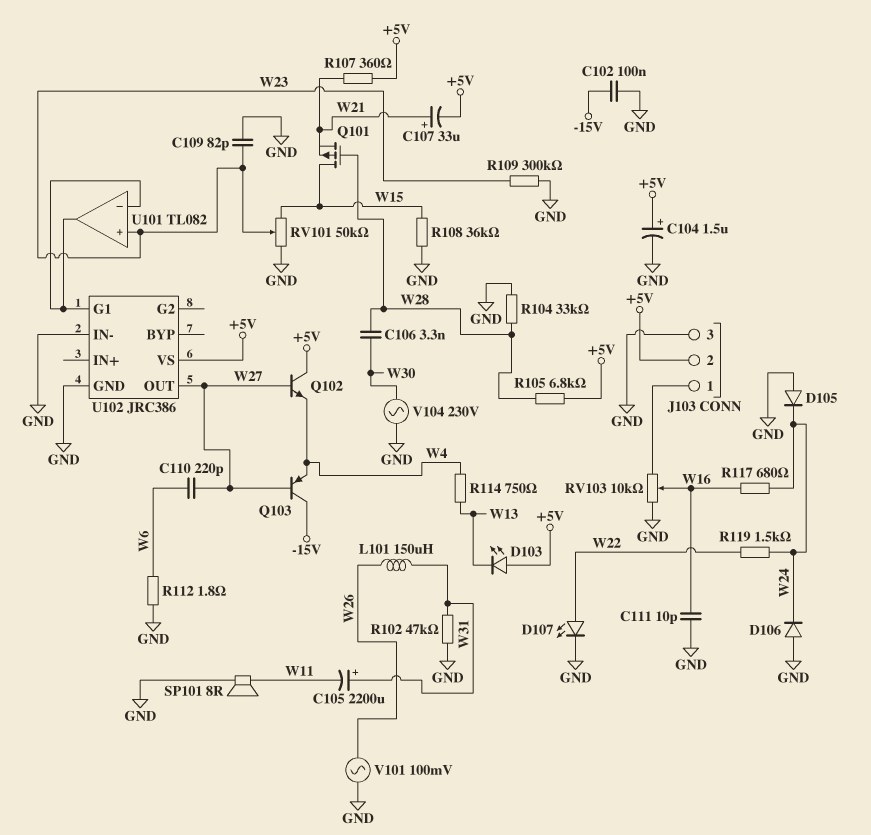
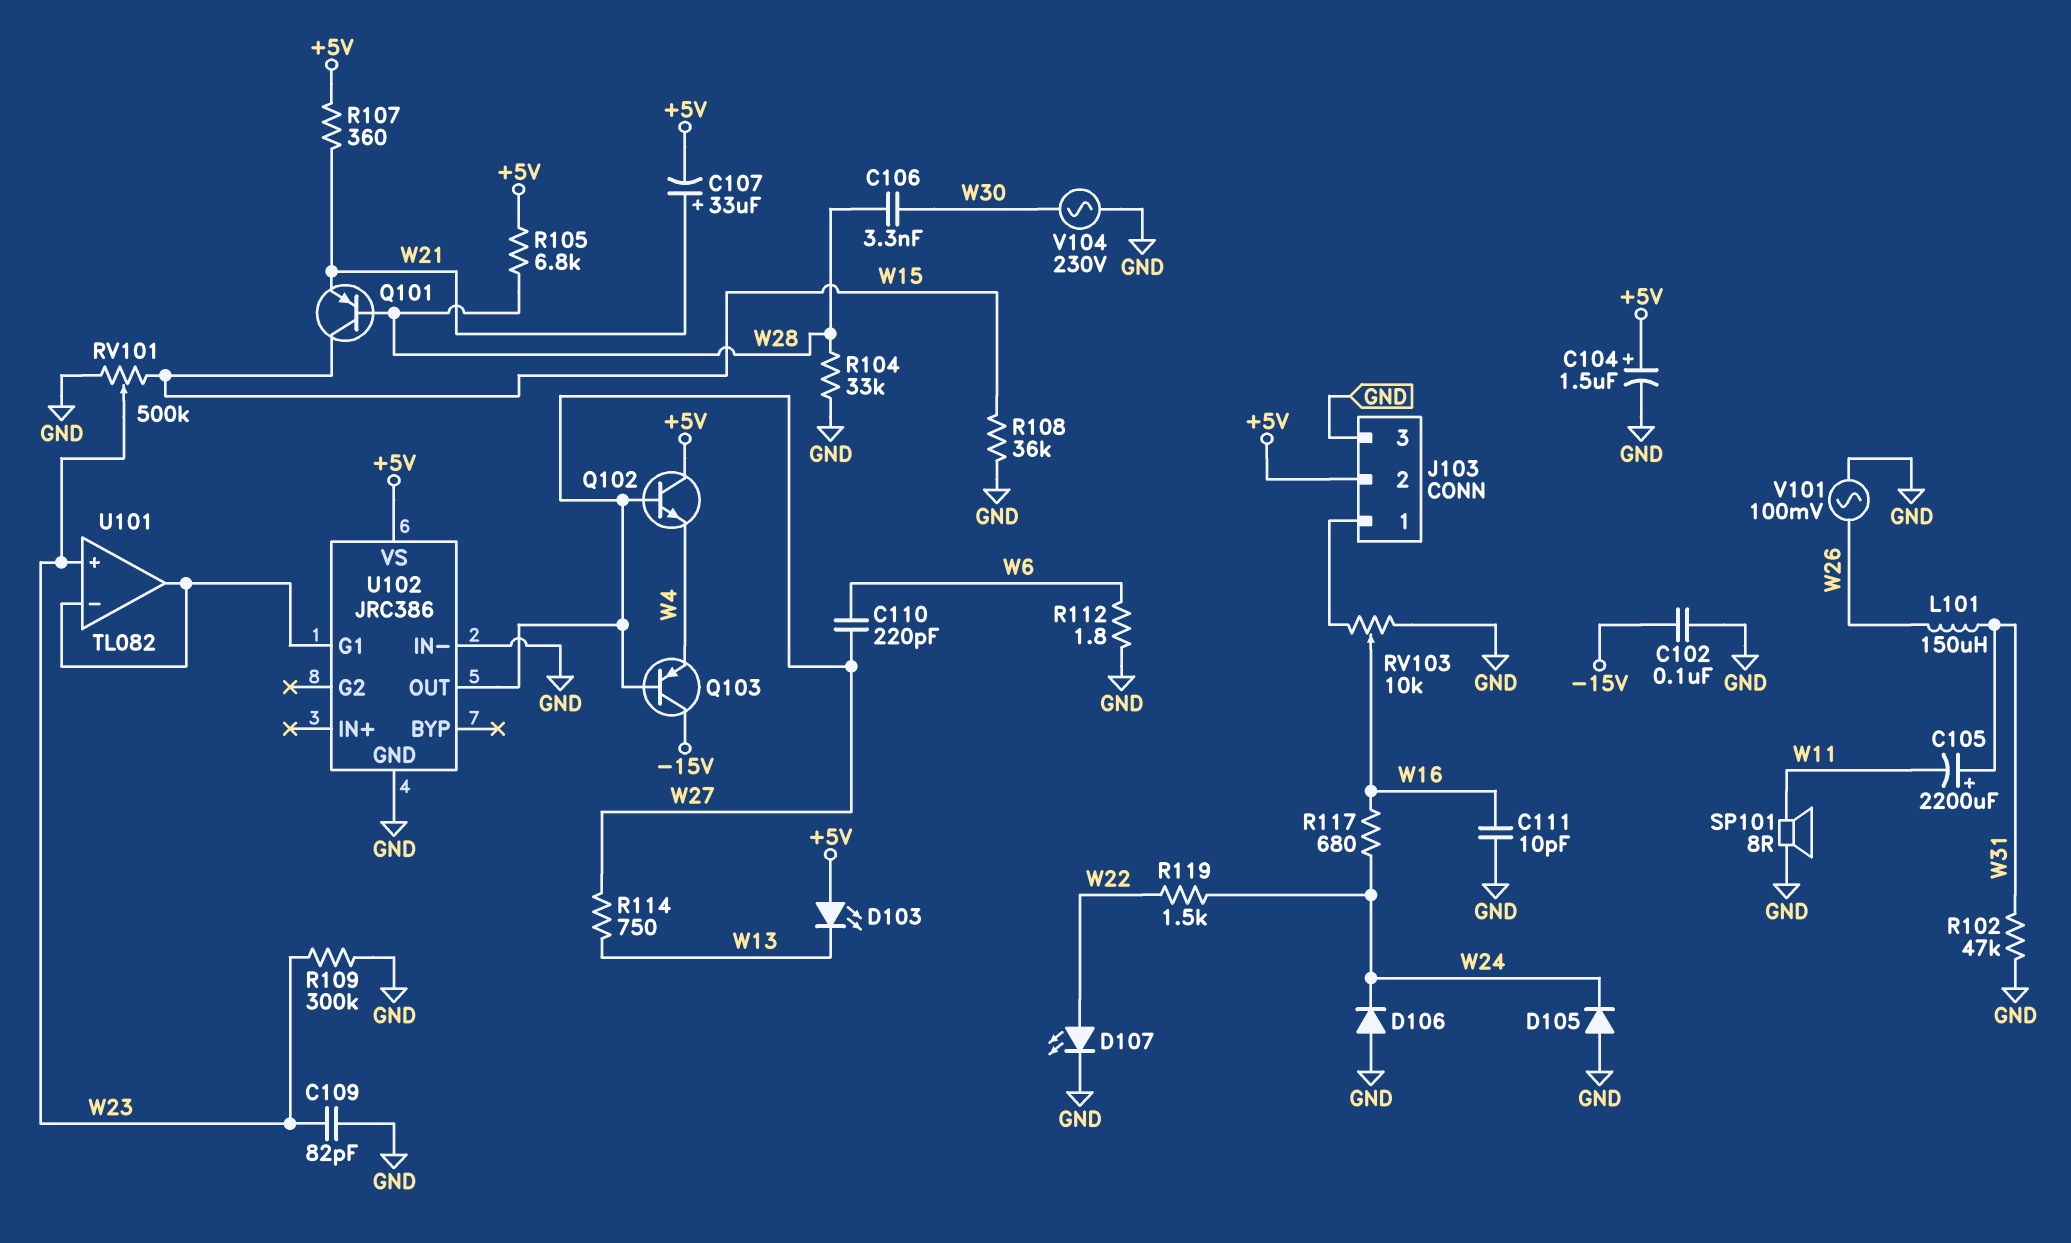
Q101: PMOS (G W28, D W15, S W21) -> PNP (B W28, C W15, E W21)
R114: 750 (W4, W13) -> 750 (W13, W27)
RV101: 50k (GND, W15, wiper W23) -> 500k (GND, W15, wiper W23)

